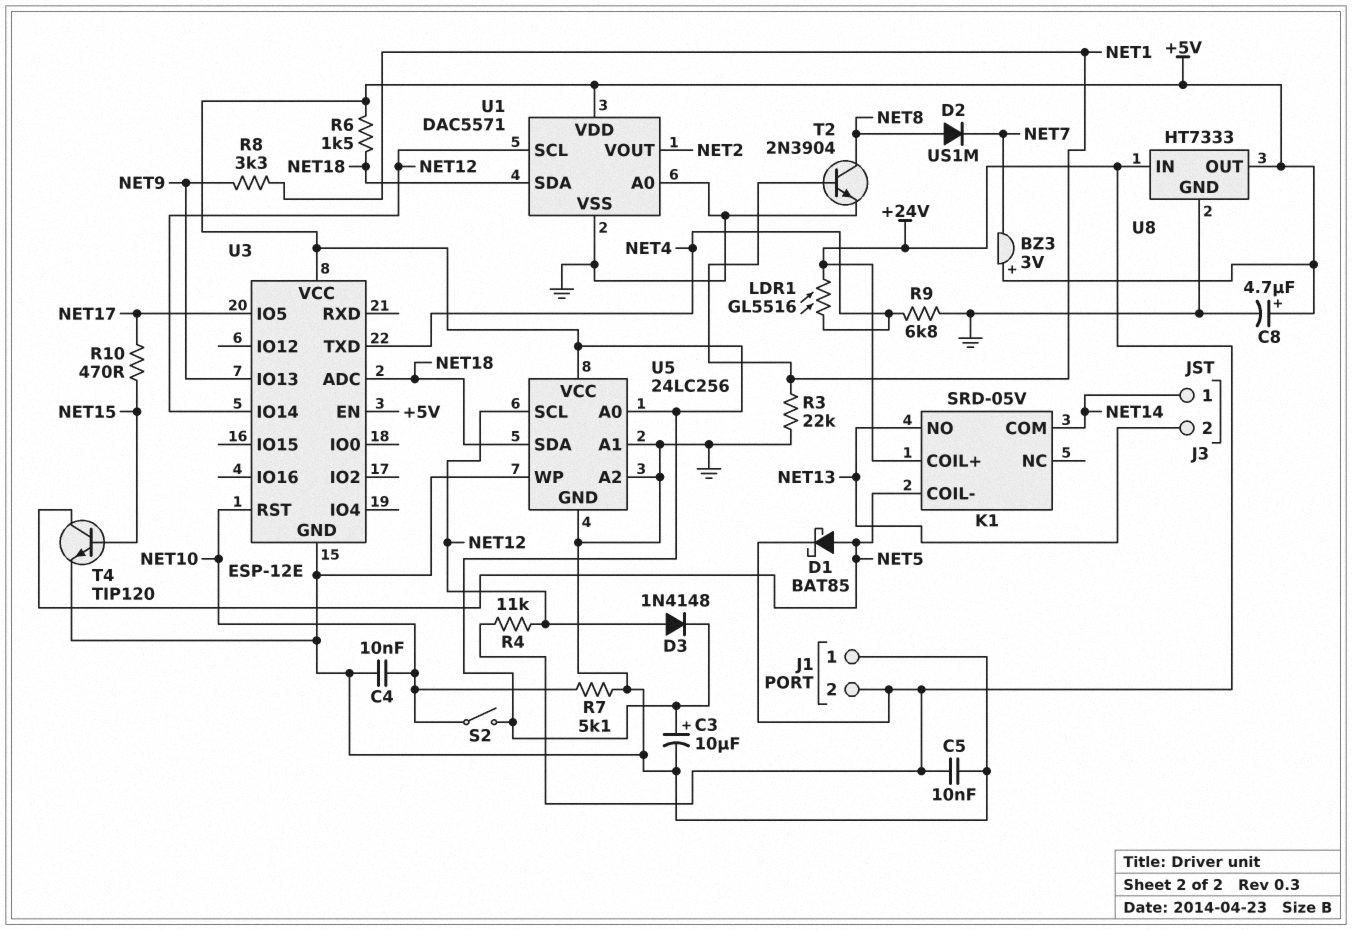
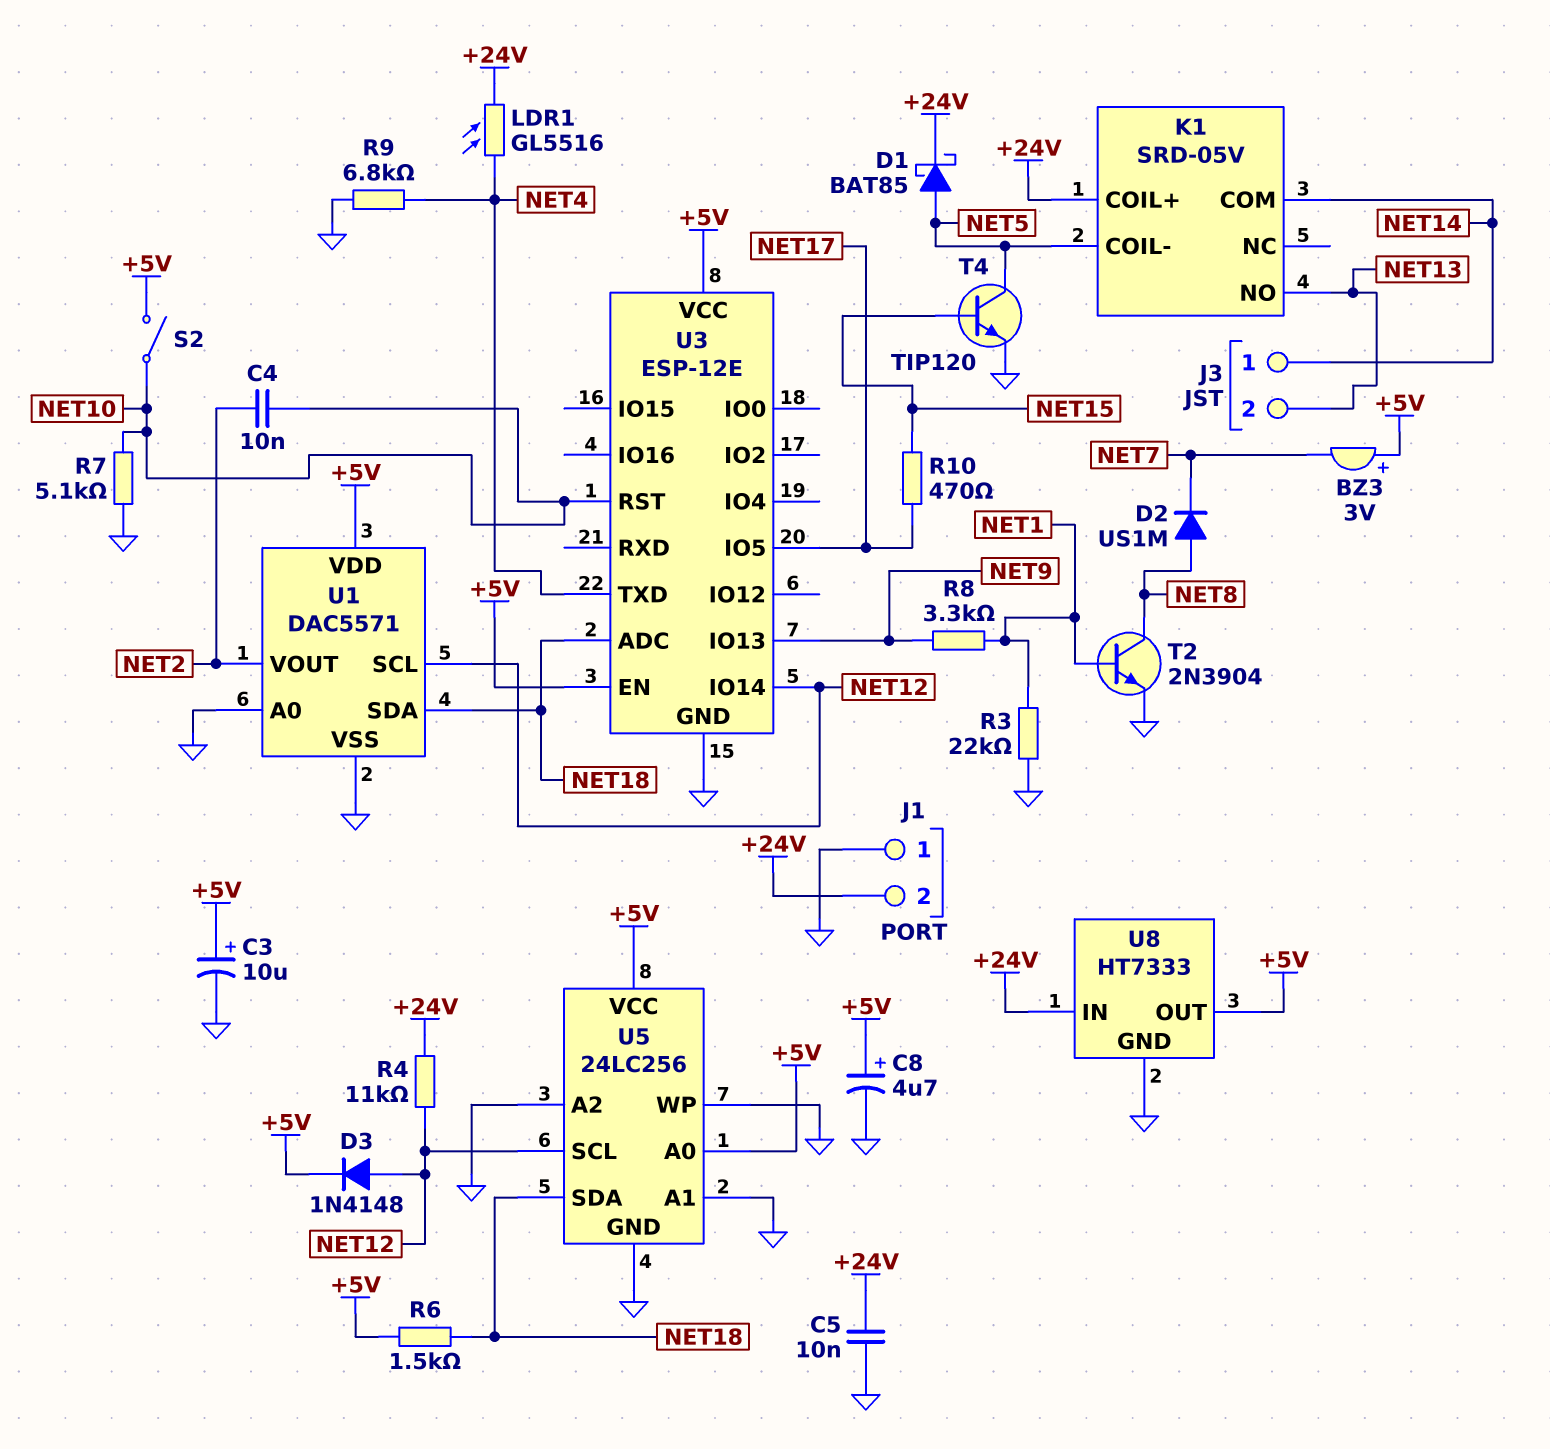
C4: 10nF (GND, NET10) -> 10nF (NET2, NET10)

